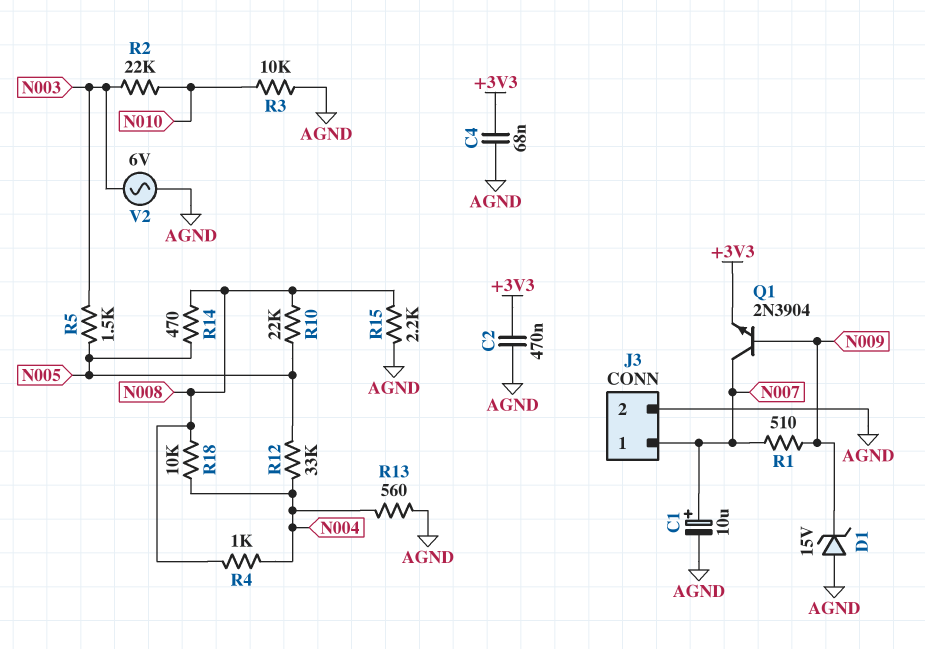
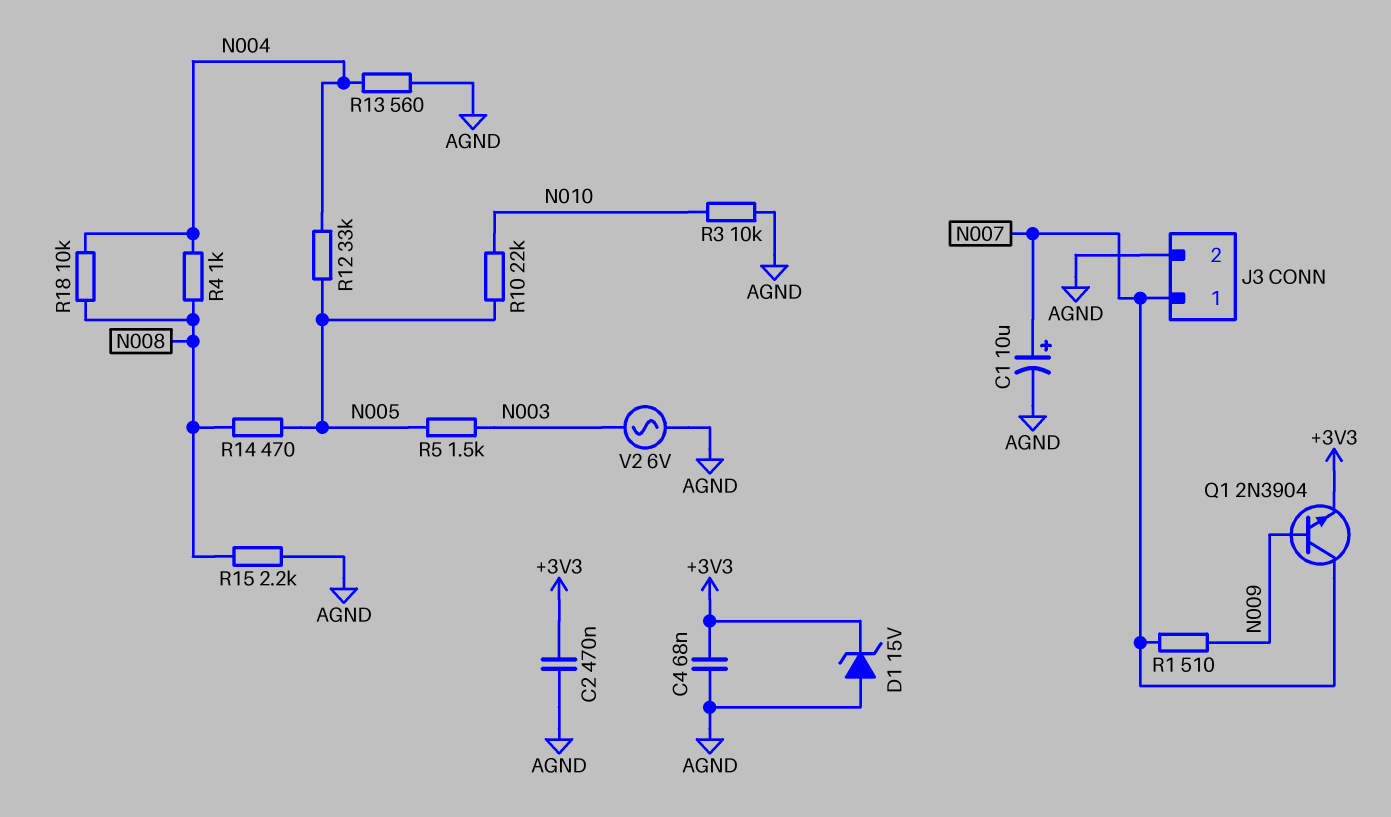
D1: zener 15V (A AGND, K N009) -> zener 15V (A AGND, K +3V3)
R2: 22k (N003, N010) -> none
R10: 22k (N005, N008) -> 22k (N005, N010)

